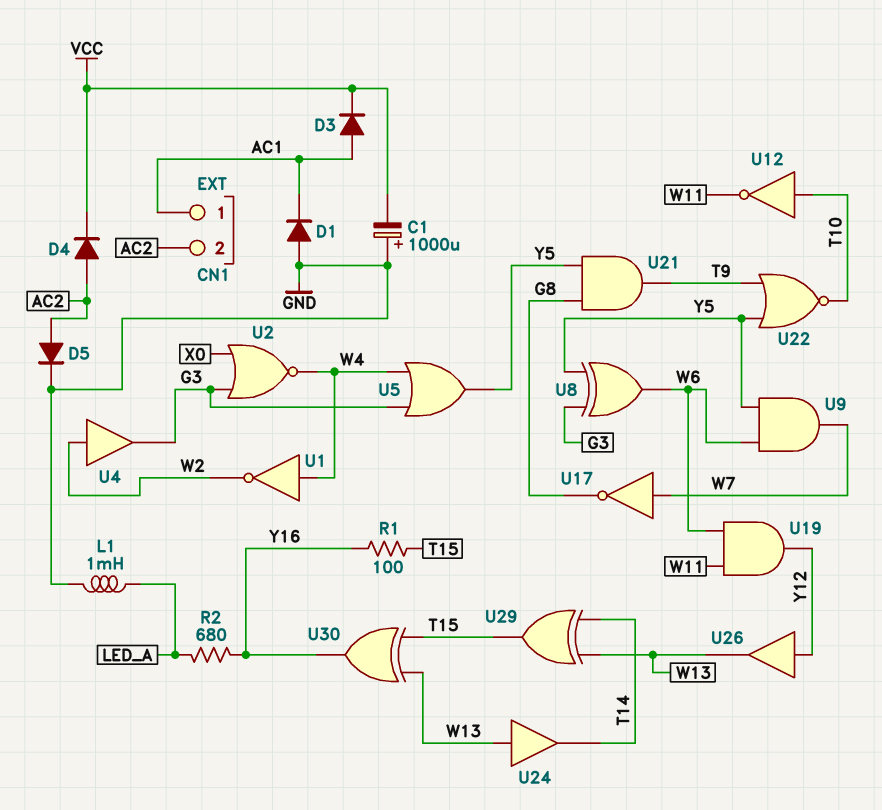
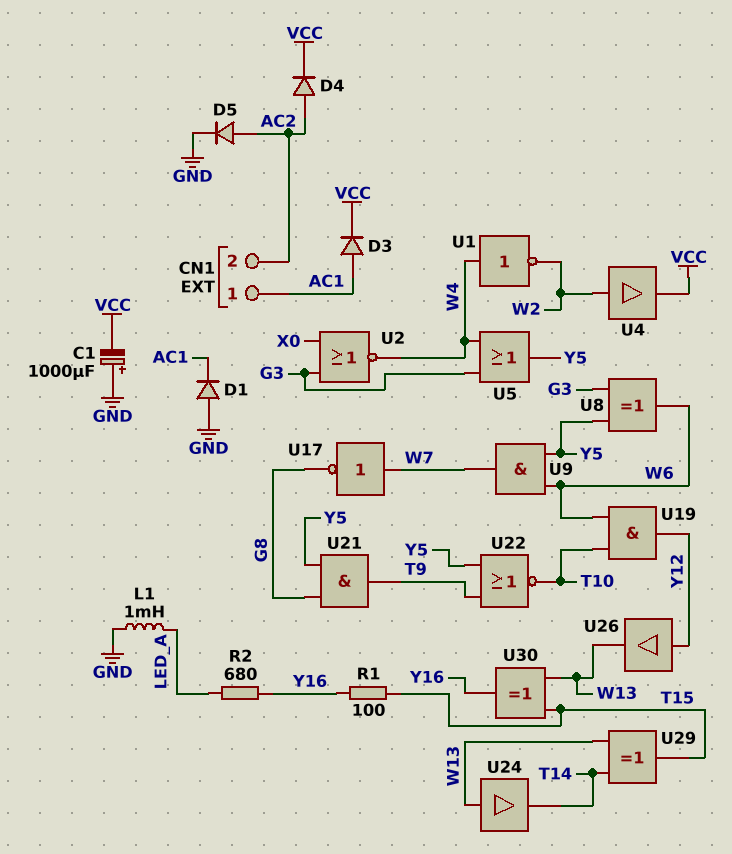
U4: buffer (in W2, out G3) -> buffer (in W2, out VCC)
U12: NOT (in T10, out W11) -> none
U19: AND (in W6, in W11, out Y12) -> AND (in T10, in W6, out Y12)

